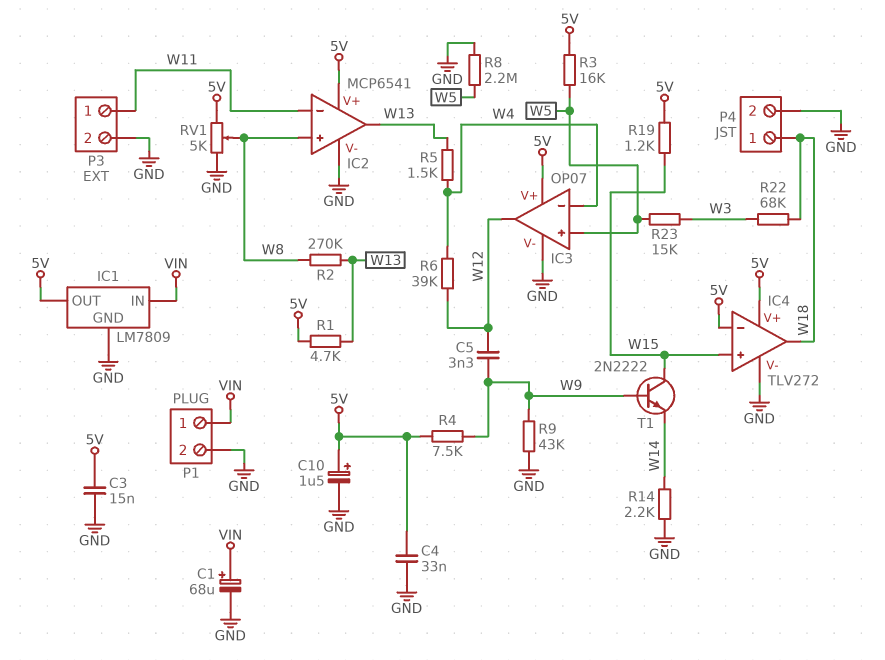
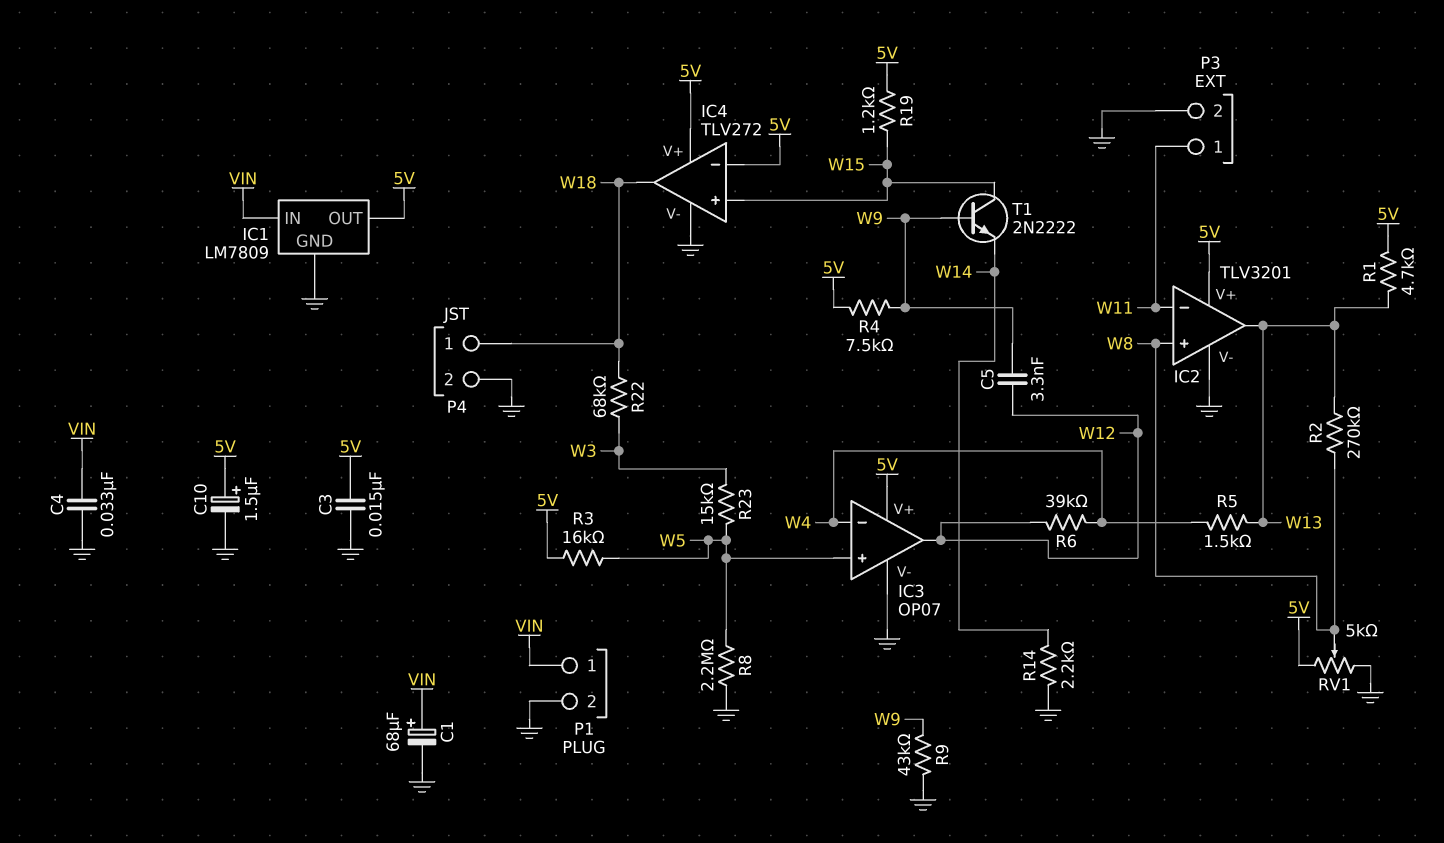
C4: 33nF (5V, GND) -> 33nF (GND, VIN)
IC2: MCP6541 -> TLV3201

